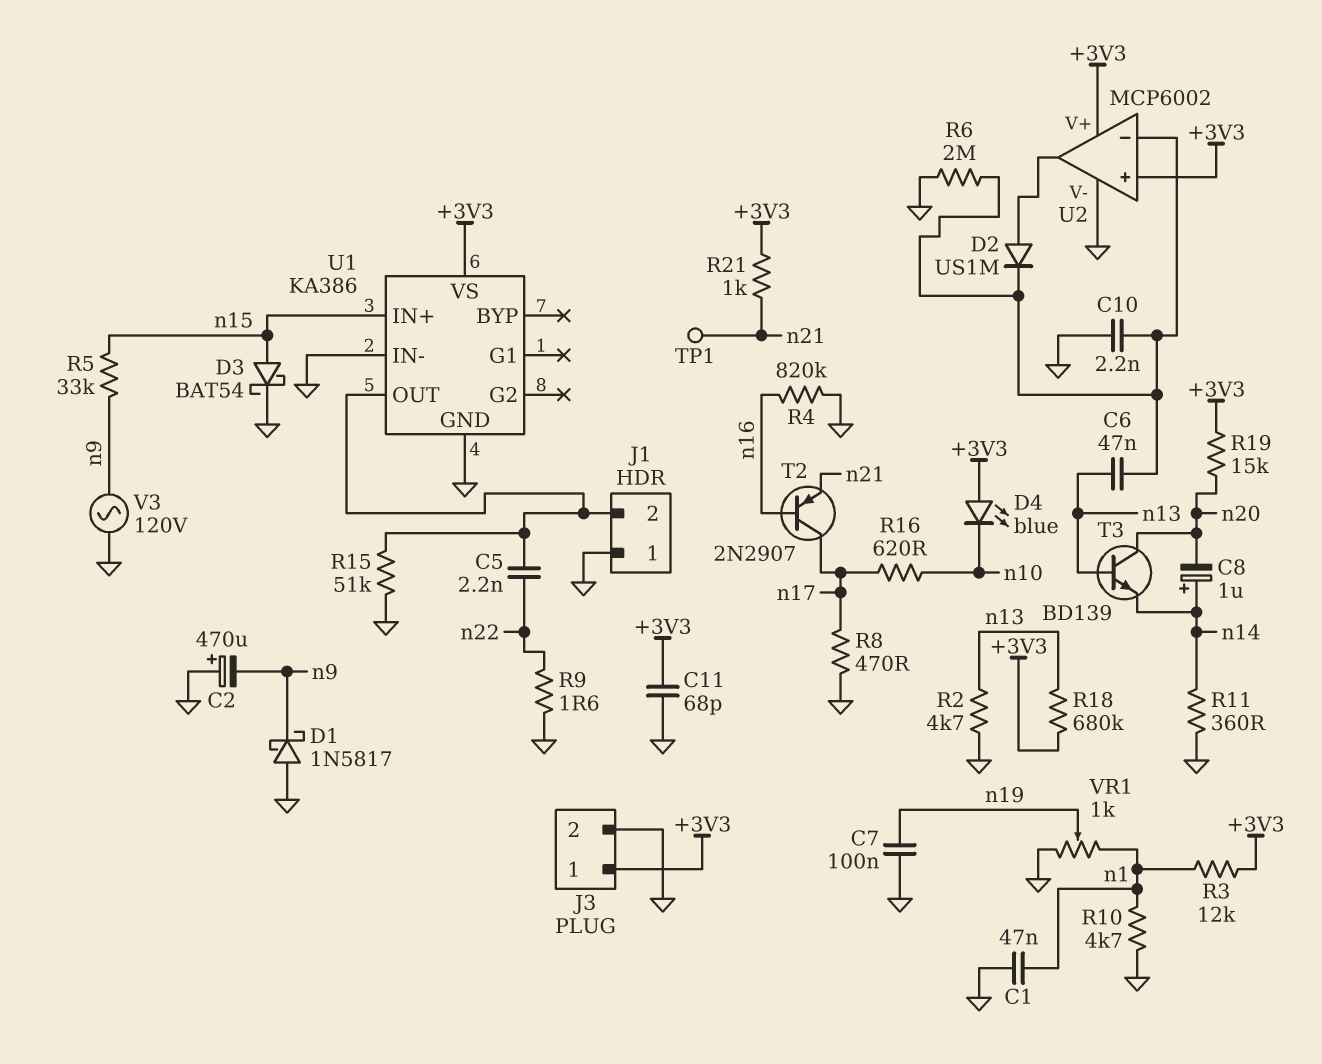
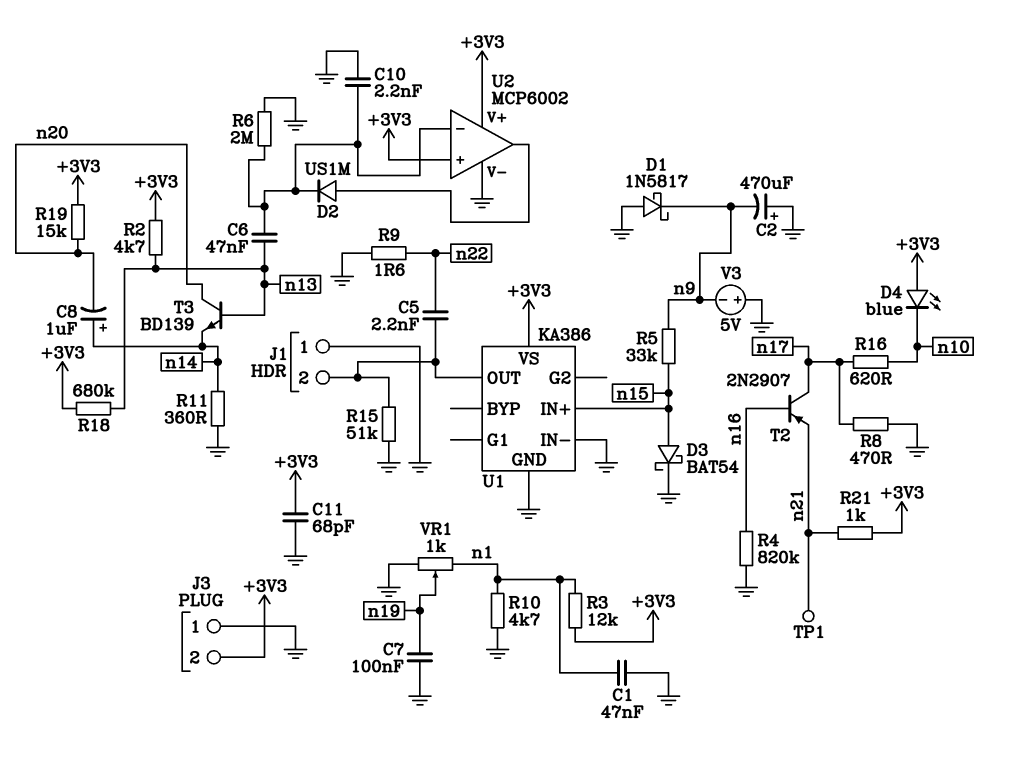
J3 pin 1: +3V3 -> GND
J3 pin 2: GND -> +3V3
R2: 4.7k (GND, n13) -> 4.7k (+3V3, n13)
V3: AC 120V (GND, n9) -> 5V (plus GND, minus n9)

